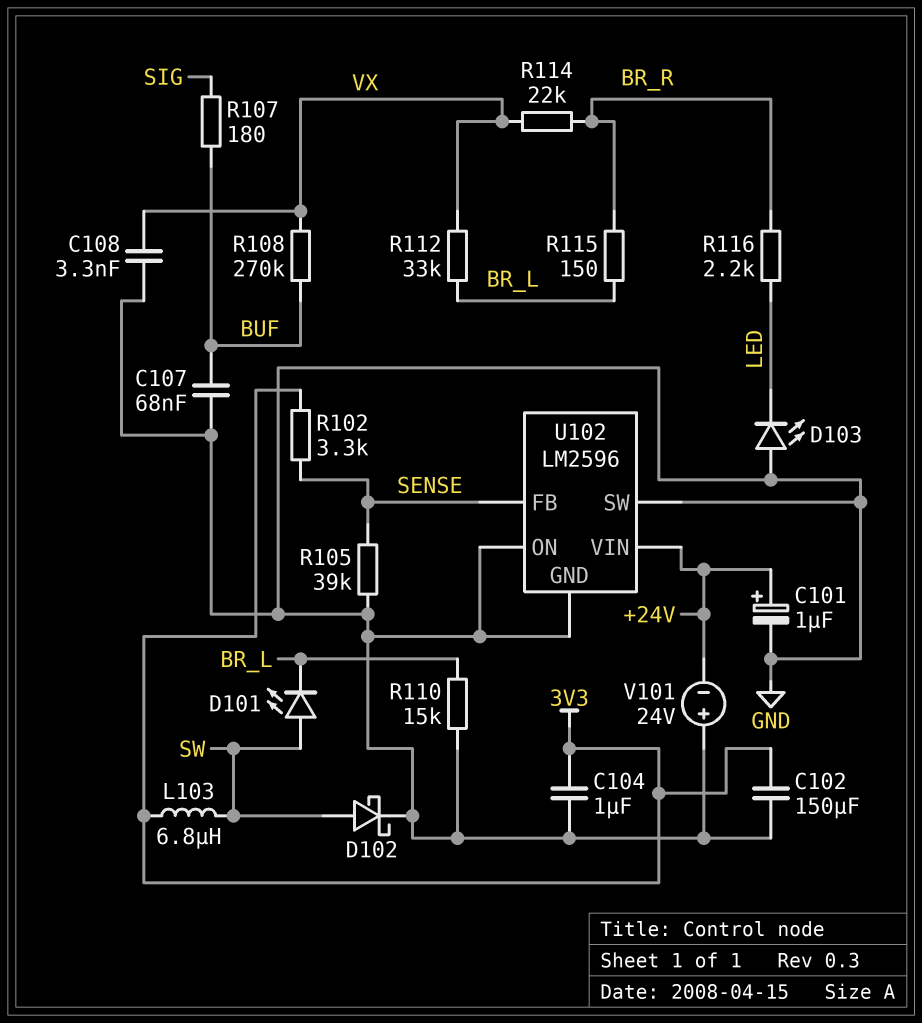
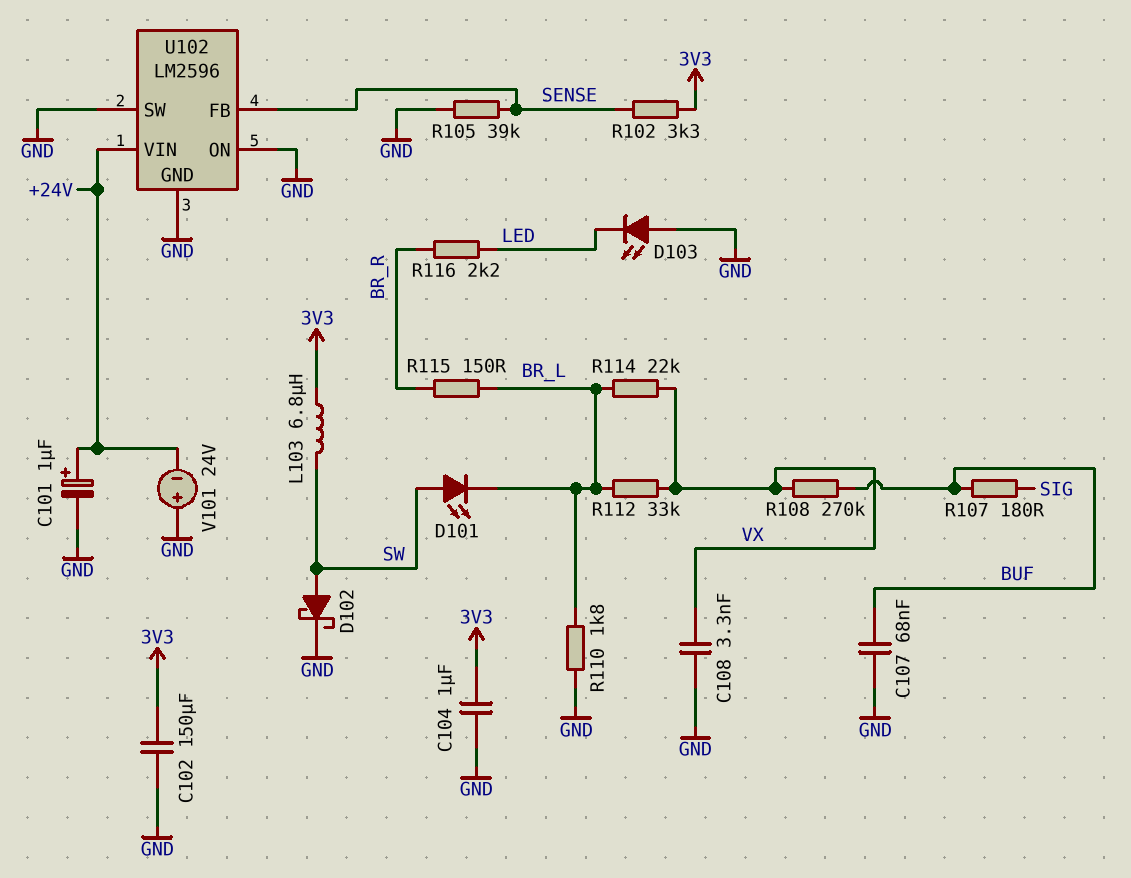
R110: 15k (BR_L, GND) -> 1.8k (BR_L, GND)
R114: 22k (BR_R, VX) -> 22k (BR_L, VX)

